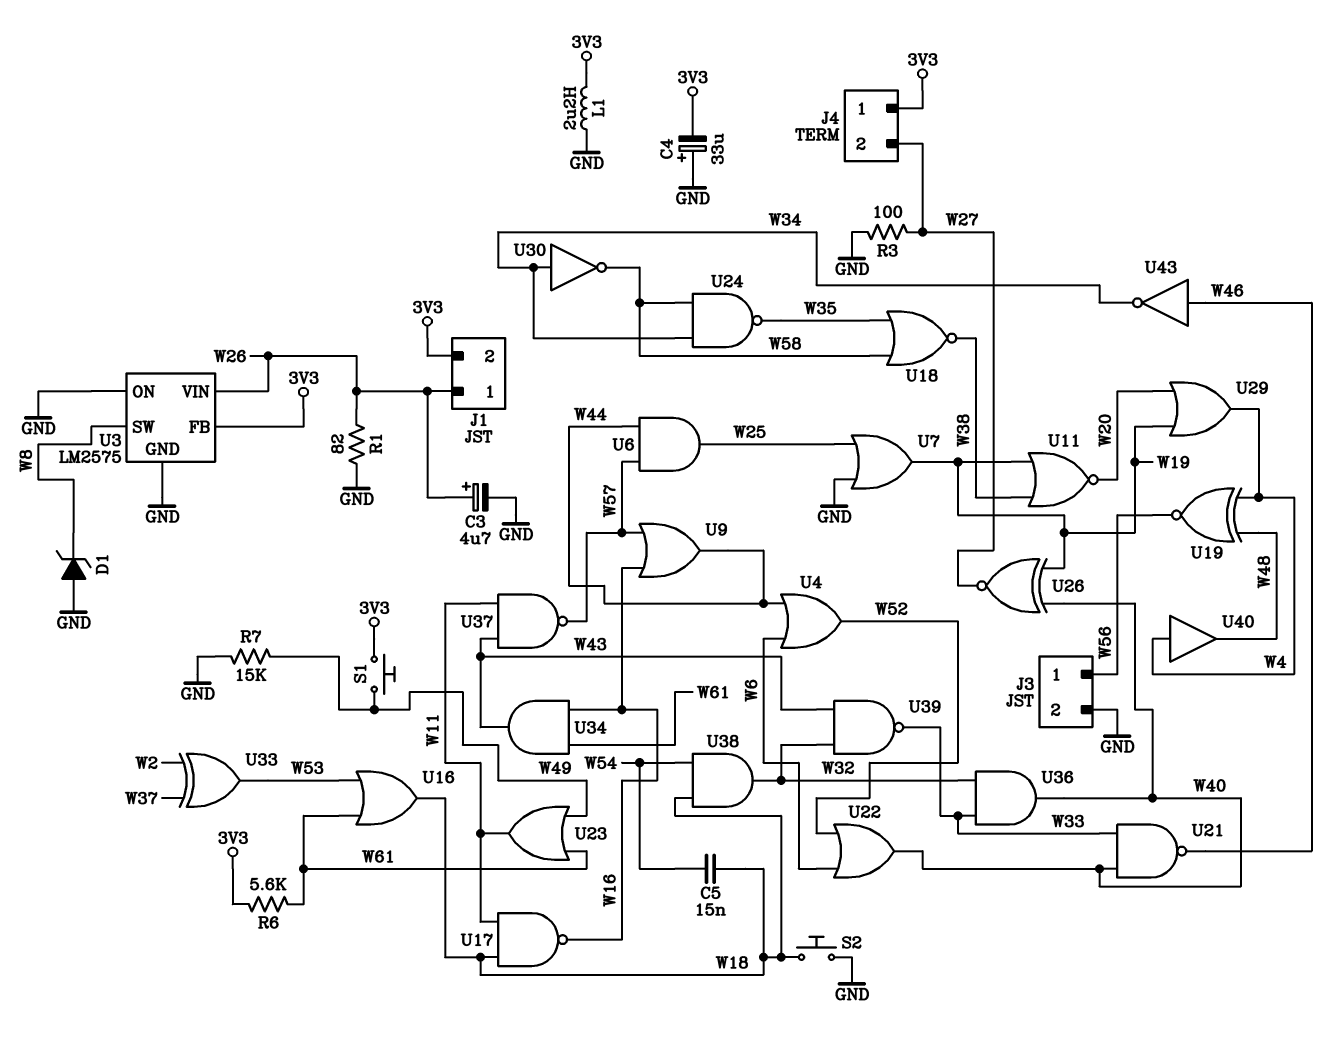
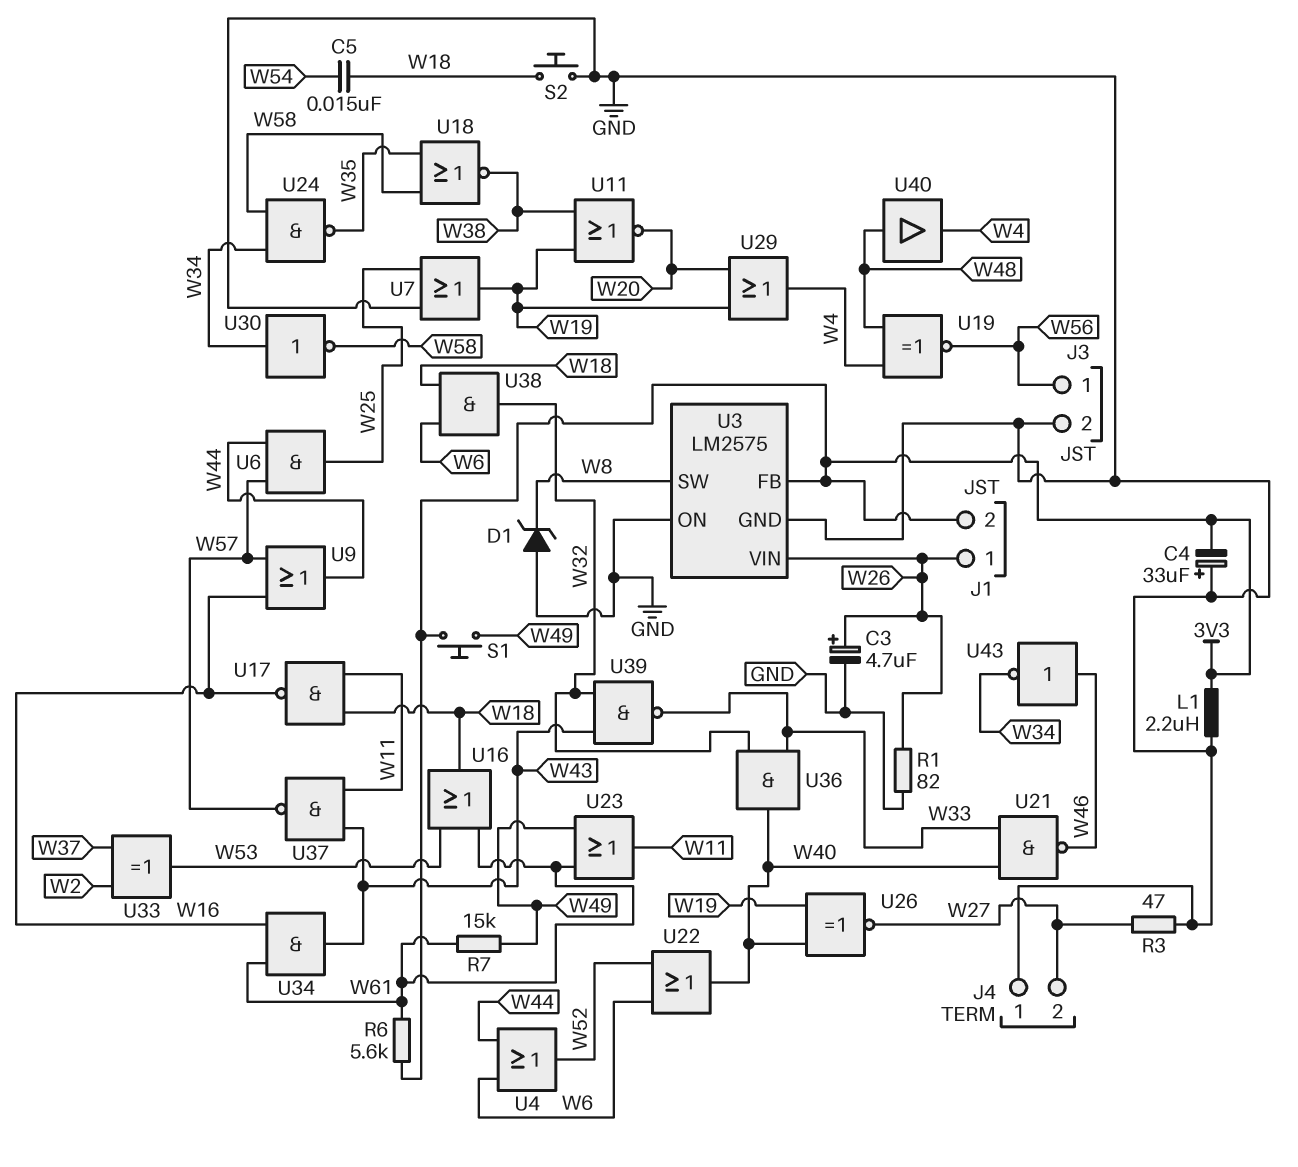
J4 pin 1: 3V3 -> GND
R3: 100 (GND, W27) -> 47 (GND, W27)
R7: 15k (GND, W49) -> 15k (W49, W61)
U38: AND (in W18, in W54, out W32) -> AND (in W6, in W18, out W32)
U40: buffer (in W4, out W48) -> buffer (in W48, out W4)

